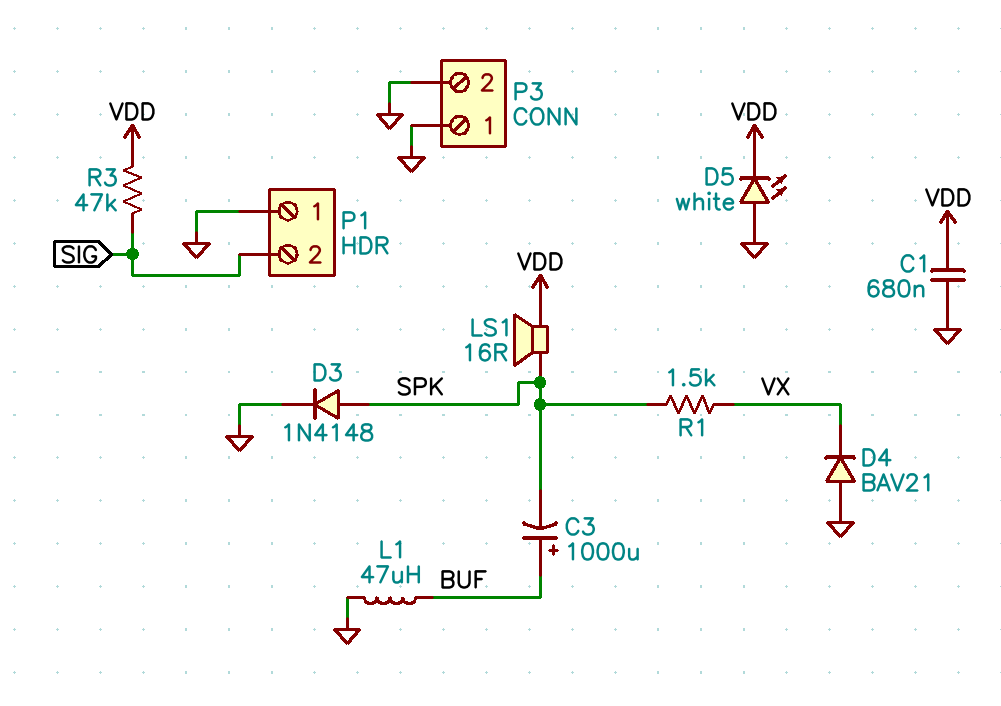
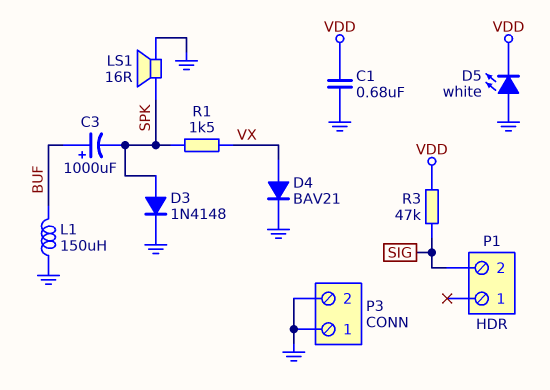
D4: diode BAV21 (A GND, K VX) -> diode BAV21 (A VX, K GND)
L1: 47uH (BUF, GND) -> 150uH (BUF, GND)
LS1: speaker 16R (SPK, VDD) -> speaker 16R (GND, SPK)
P1 pin 1: GND -> none

